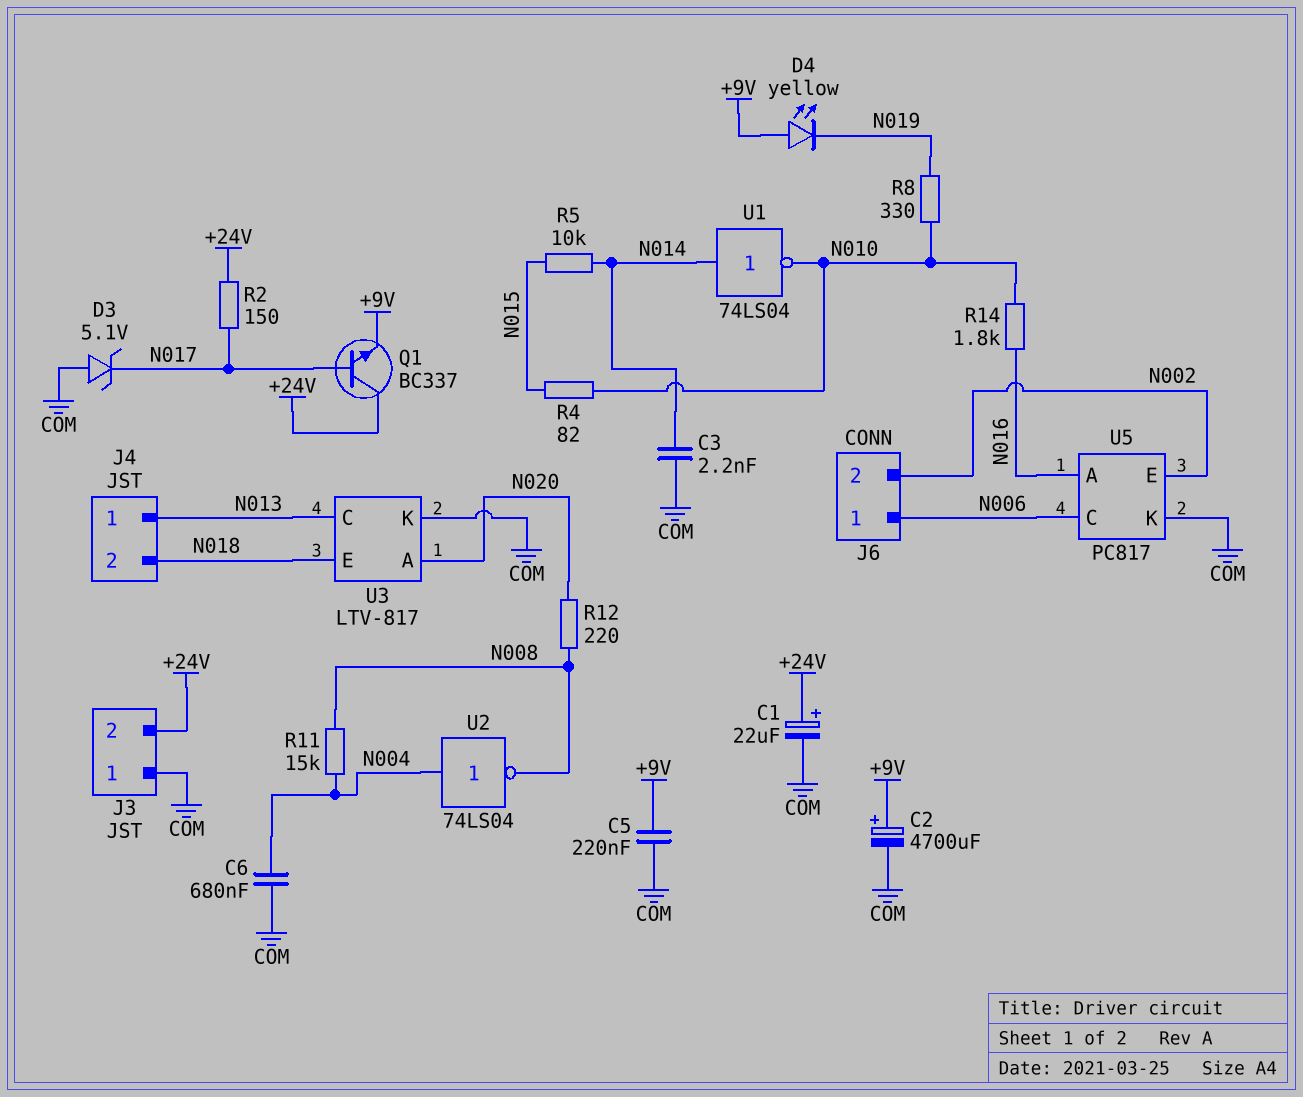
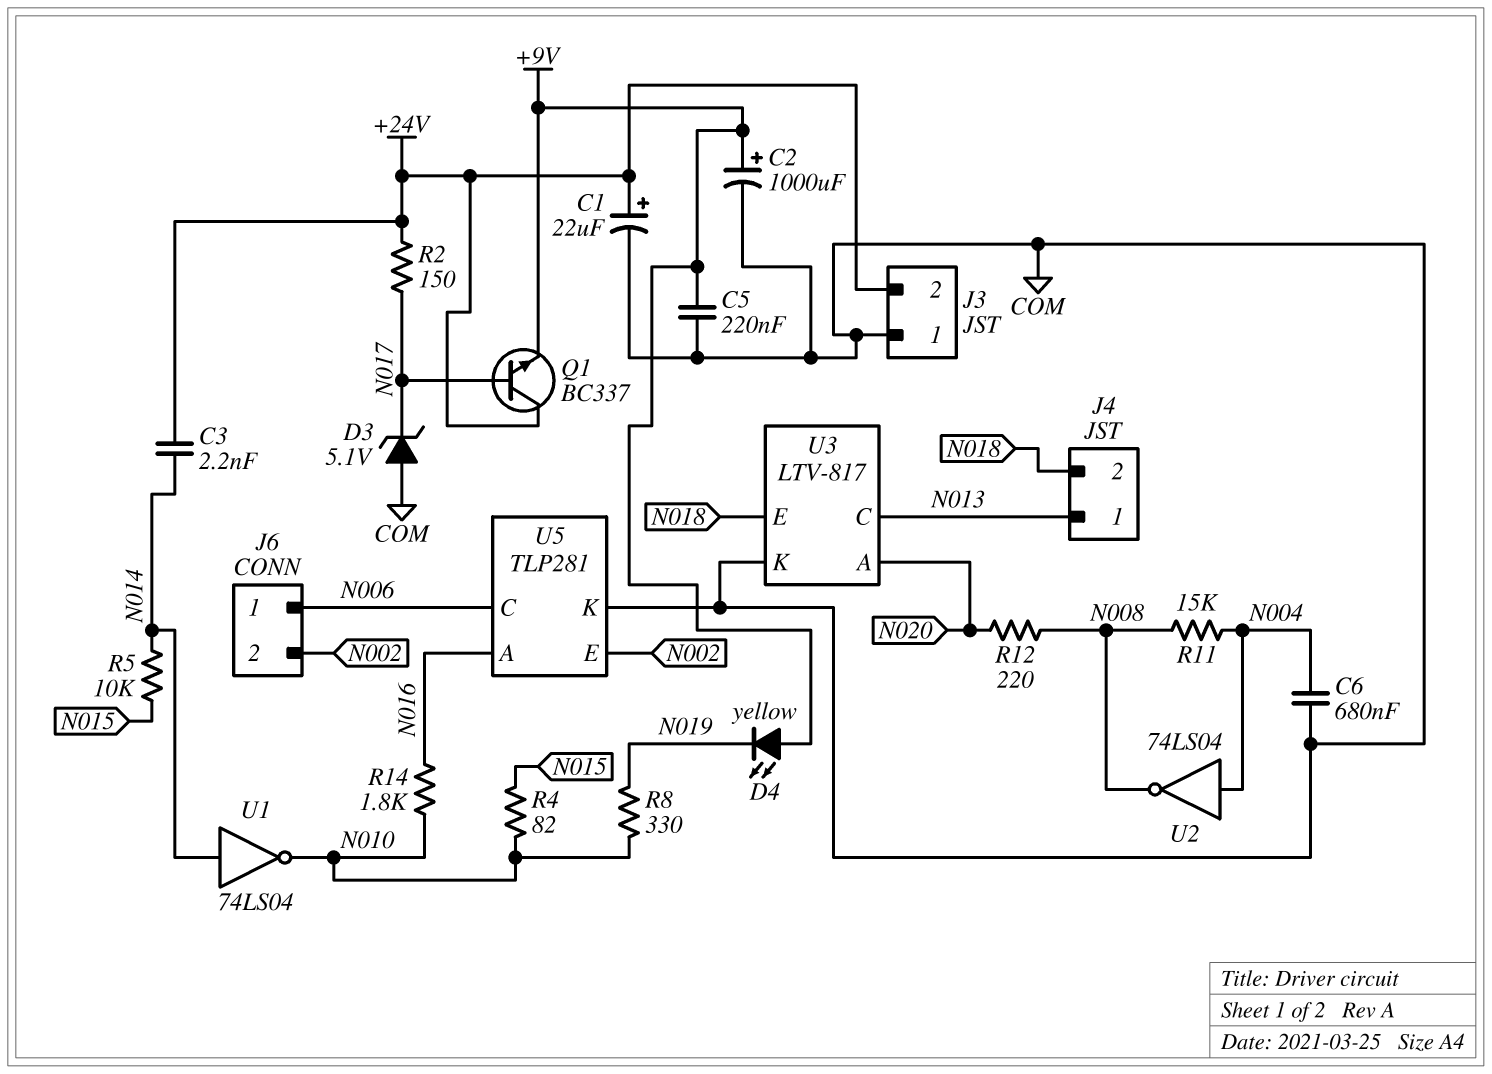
C2: 4700uF (plus +9V, minus COM) -> 1000uF (plus +9V, minus COM)
C3: 2.2nF (COM, N014) -> 2.2nF (+24V, N014)
U5: PC817 -> TLP281

